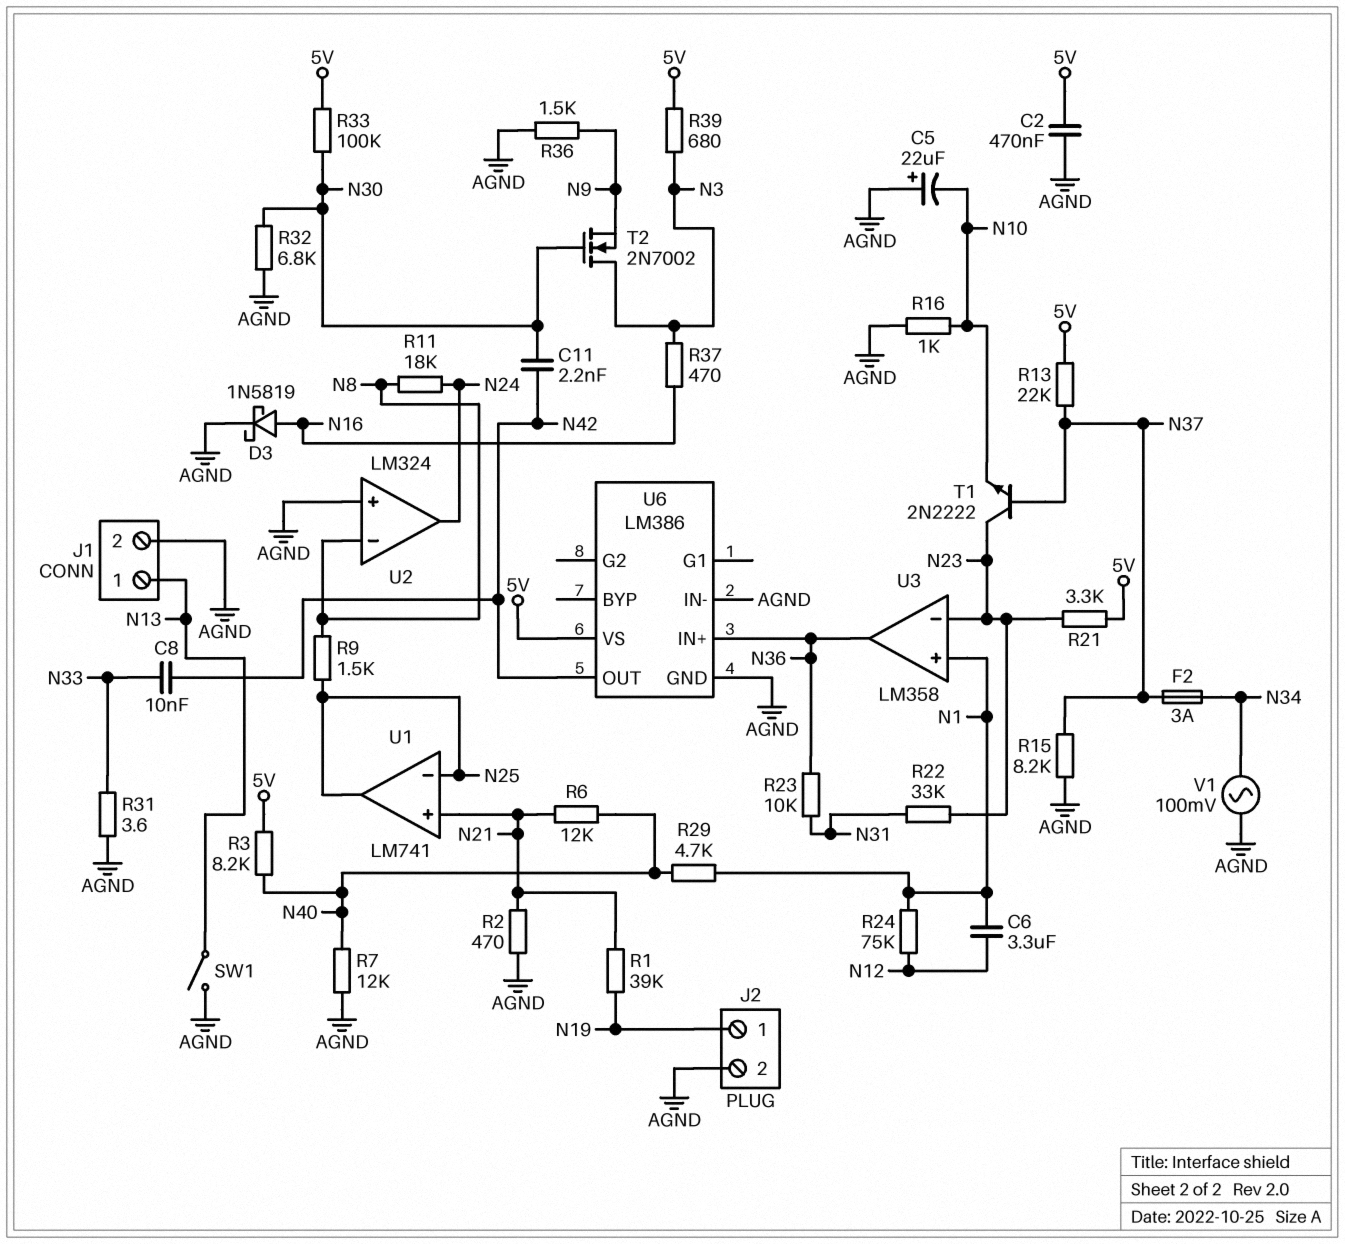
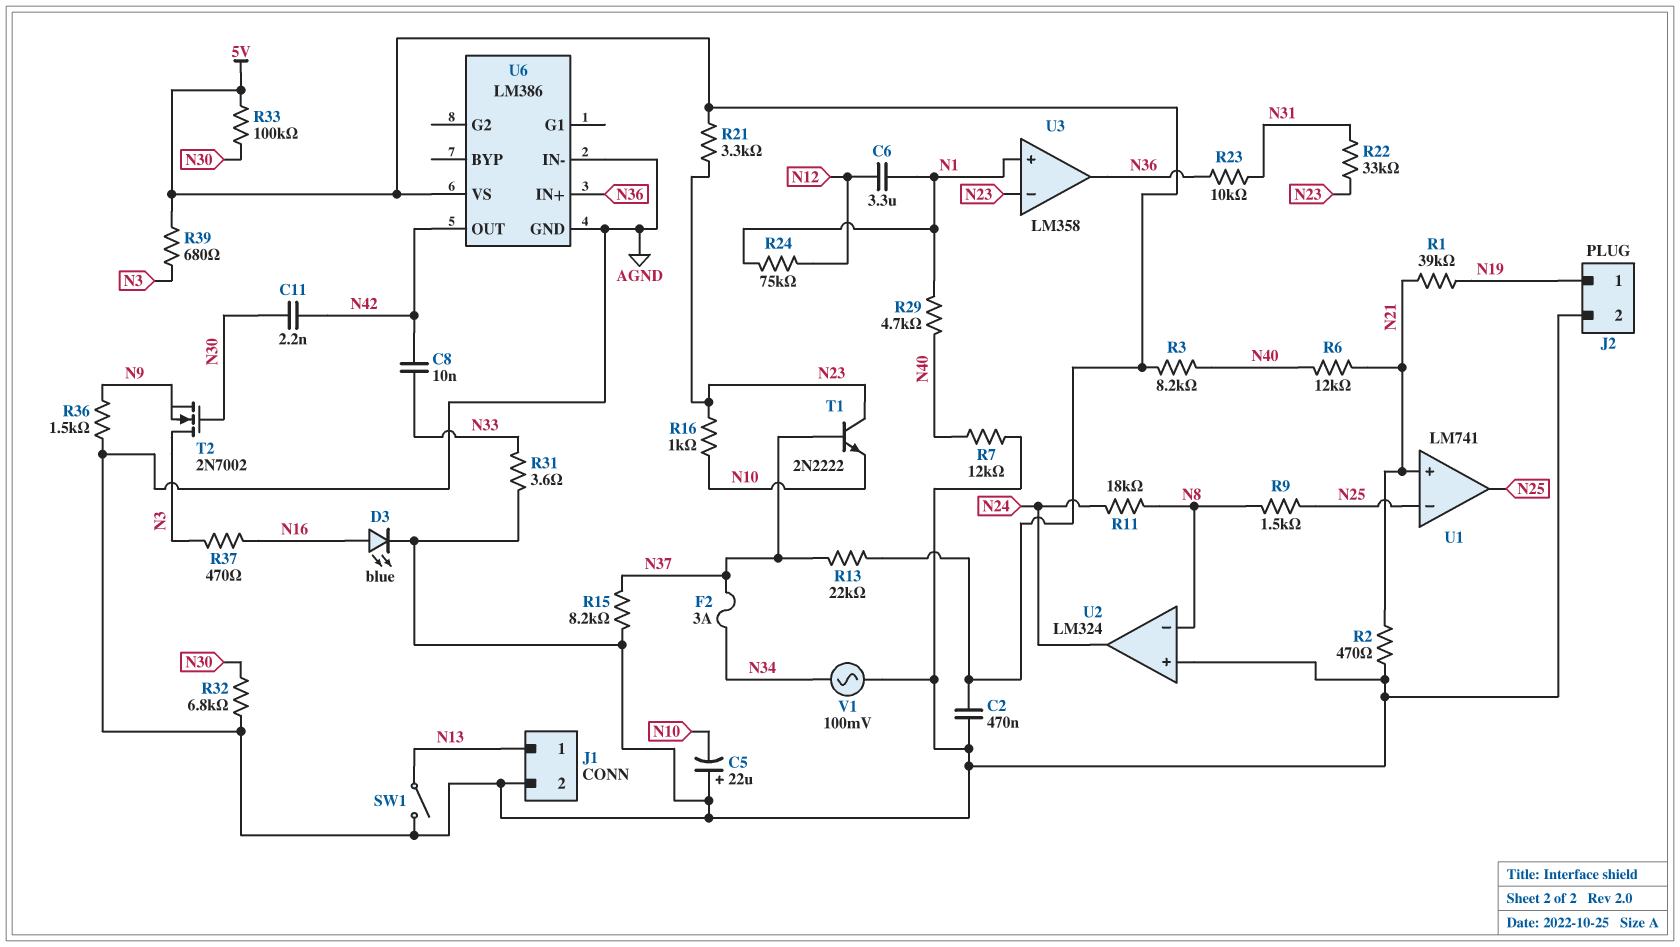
D3: schottky 1N5819 (A N16, K AGND) -> LED blue (A N16, K AGND)
R16: 1k (AGND, N10) -> 1k (N10, N23)

